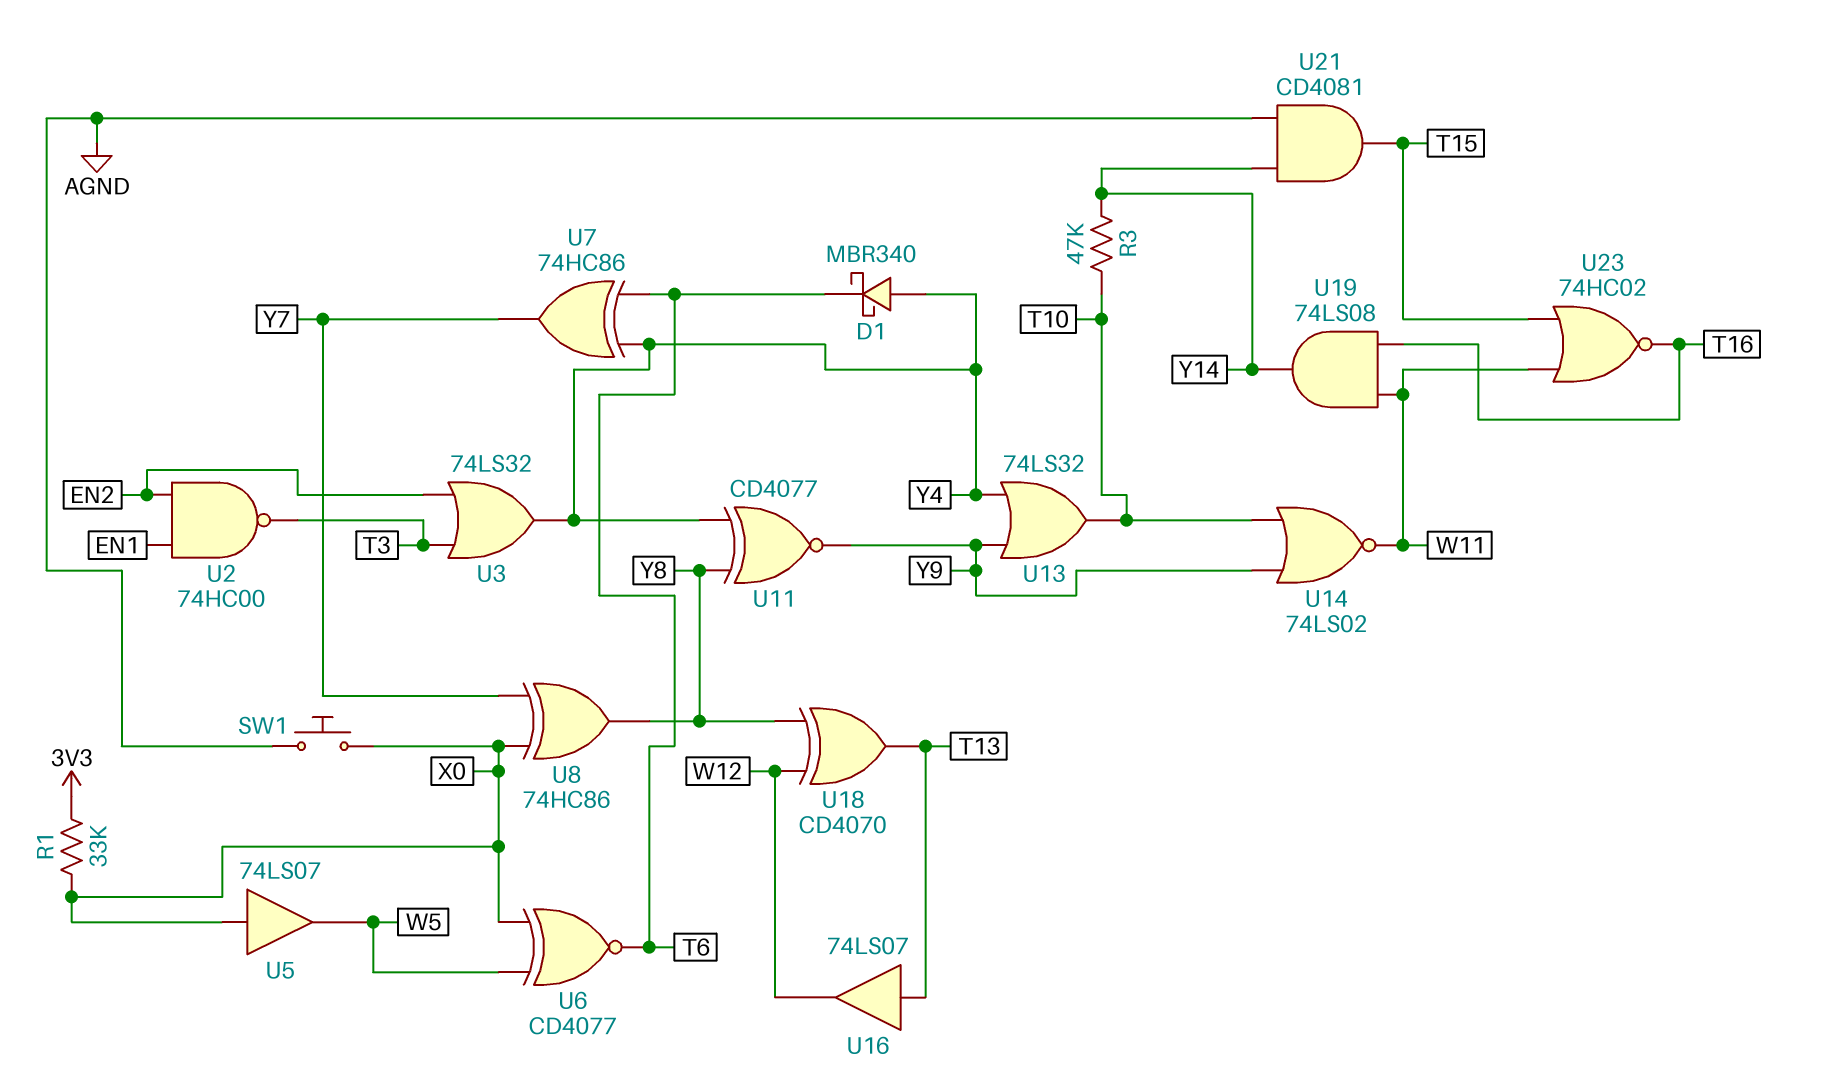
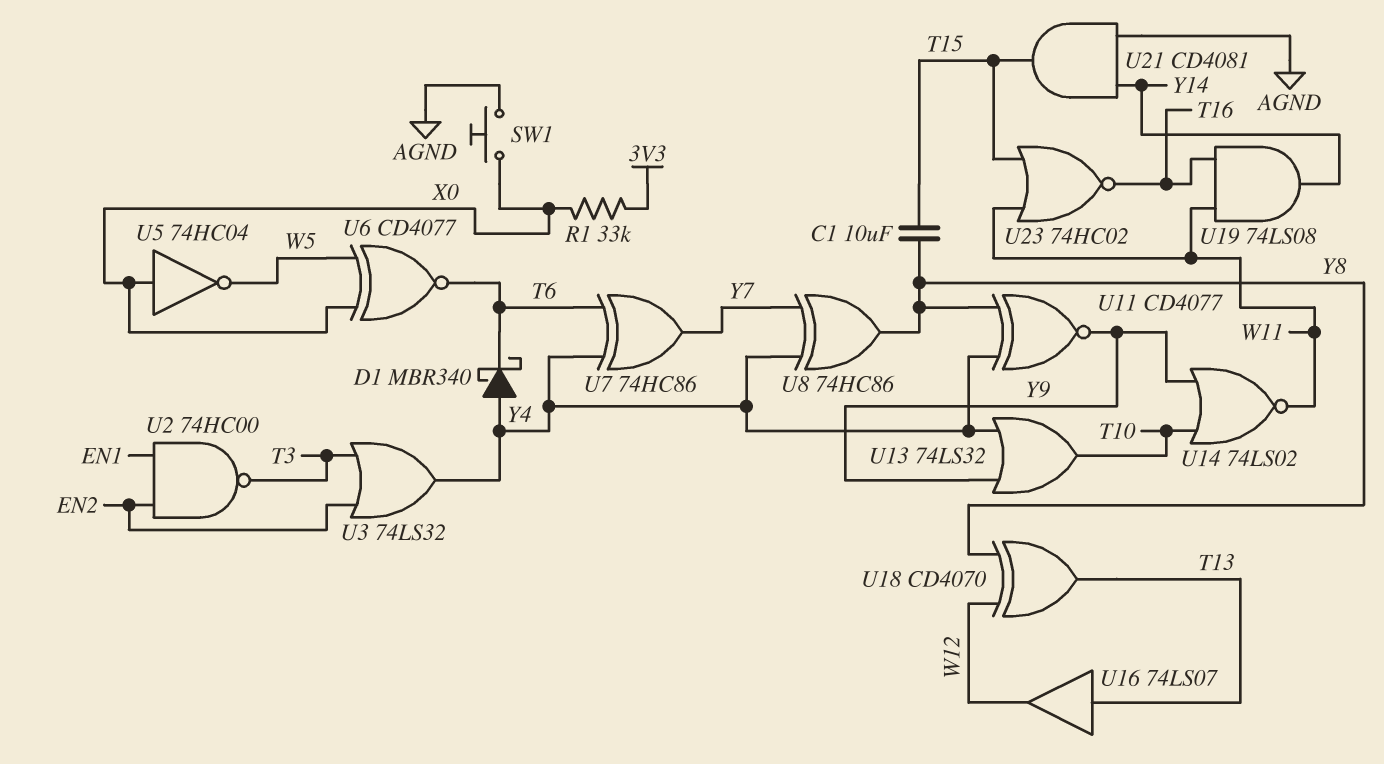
C1: none -> 10uF (T15, Y8)
R3: 47k (T10, Y14) -> none
U5: buffer 74LS07 (in X0, out W5) -> NOT 74HC04 (in X0, out W5)
U8: XOR 74HC86 (in X0, in Y7, out Y8) -> XOR 74HC86 (in Y4, in Y7, out Y8)

